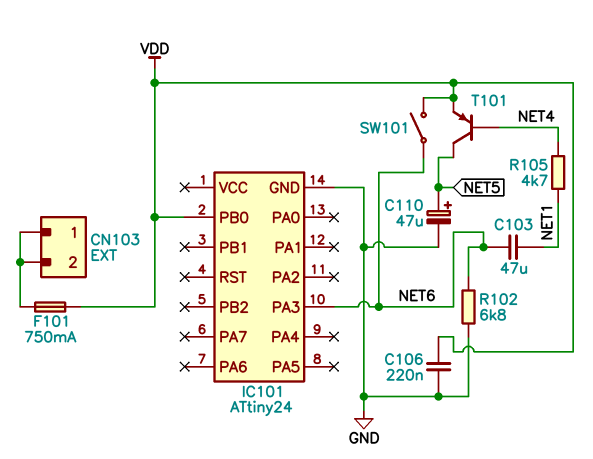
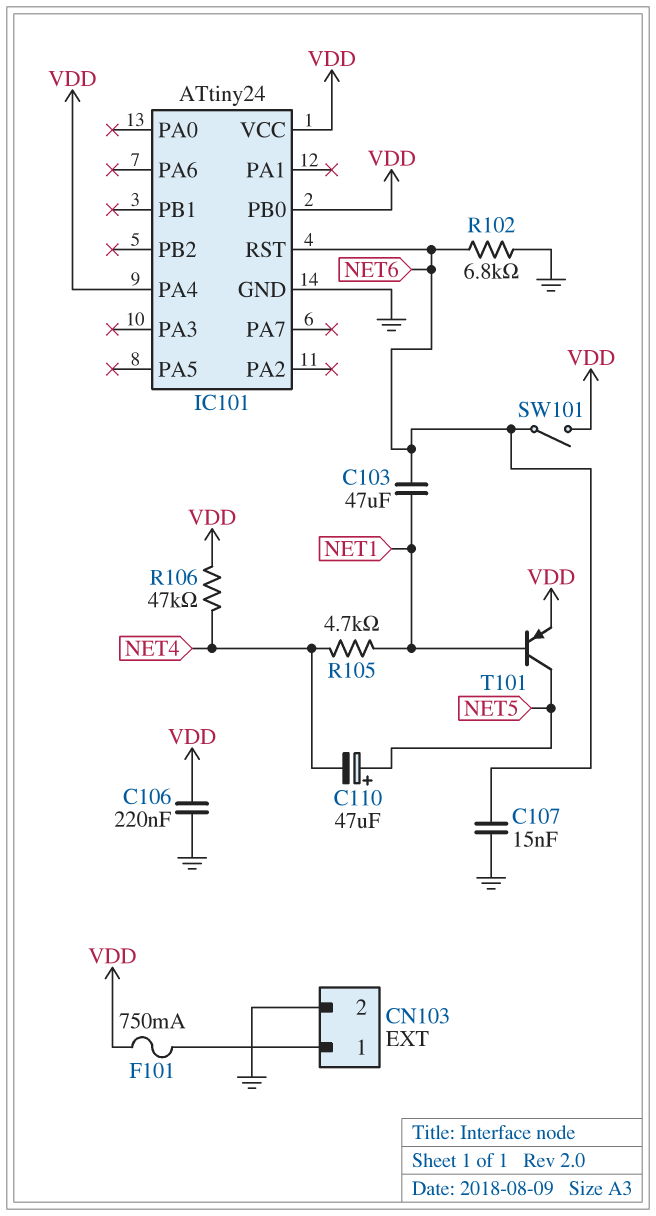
C107: none -> 15nF (GND, NET6)
C110: 47uF (plus NET5, minus GND) -> 47uF (plus NET5, minus NET4)
CN103 pin 2: CN103/1 -> GND
IC101 pin PA3: NET6 -> none
IC101 pin PA4: none -> VDD
IC101 pin RST: none -> NET6
IC101 pin VCC: none -> VDD
R106: none -> 47k (NET4, VDD)
T101: PNP (B NET4, C NET5, E VDD) -> PNP (B NET1, C NET5, E VDD)

